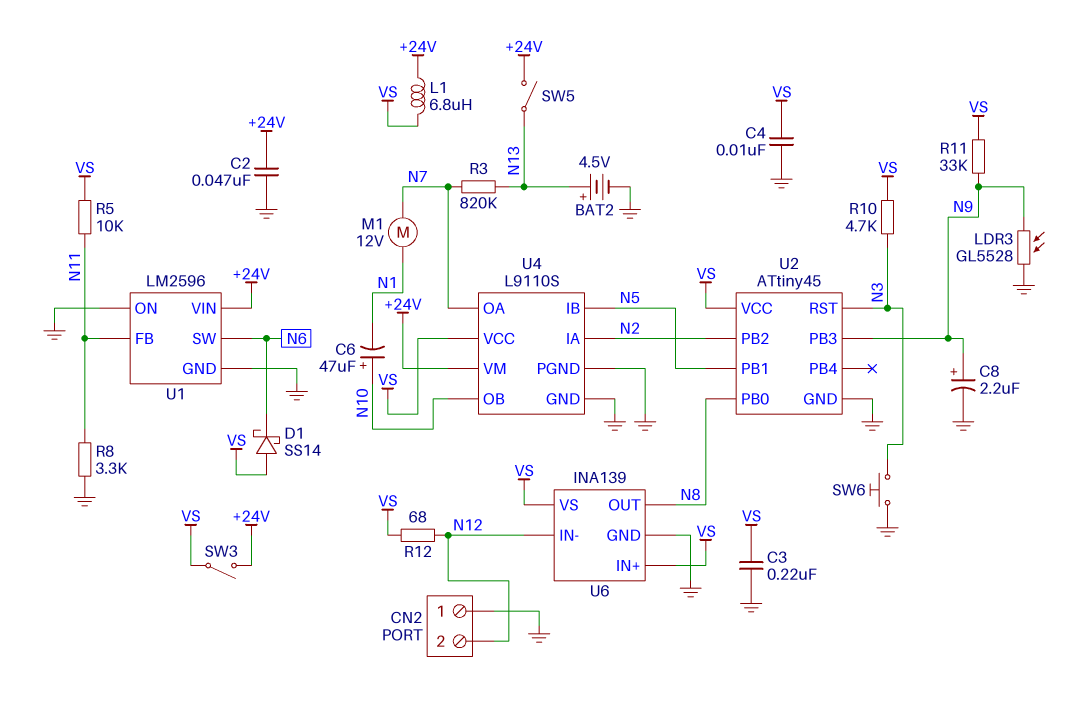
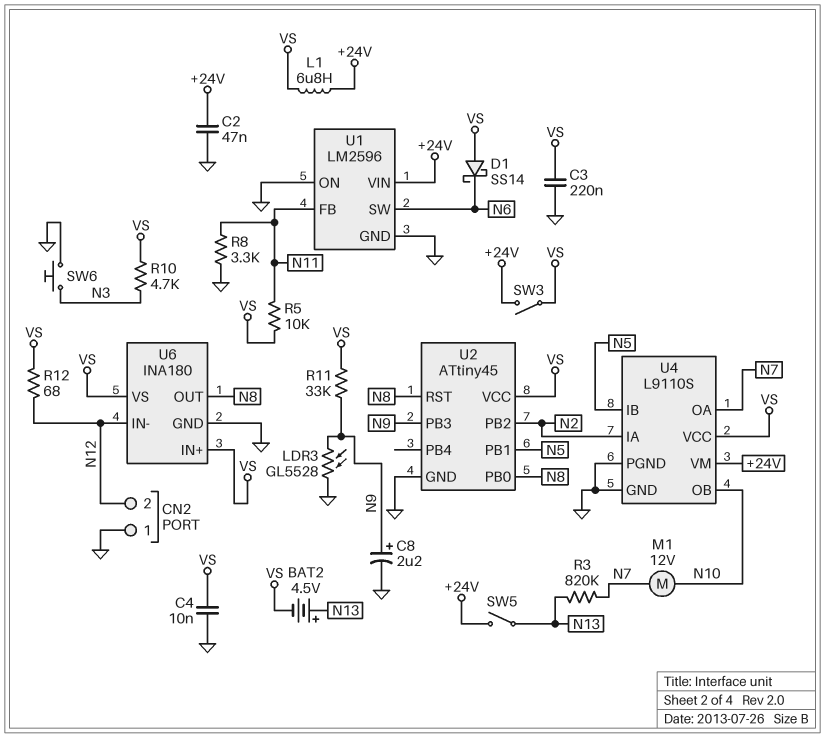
BAT2: 4.5V (plus N13, minus GND) -> 4.5V (plus N13, minus VS)
C6: 47uF (plus N10, minus N1) -> none
M1: motor 12V (N1, N7) -> motor 12V (N7, N10)
U2 pin RST: N3 -> N8
U6: INA139 -> INA180

